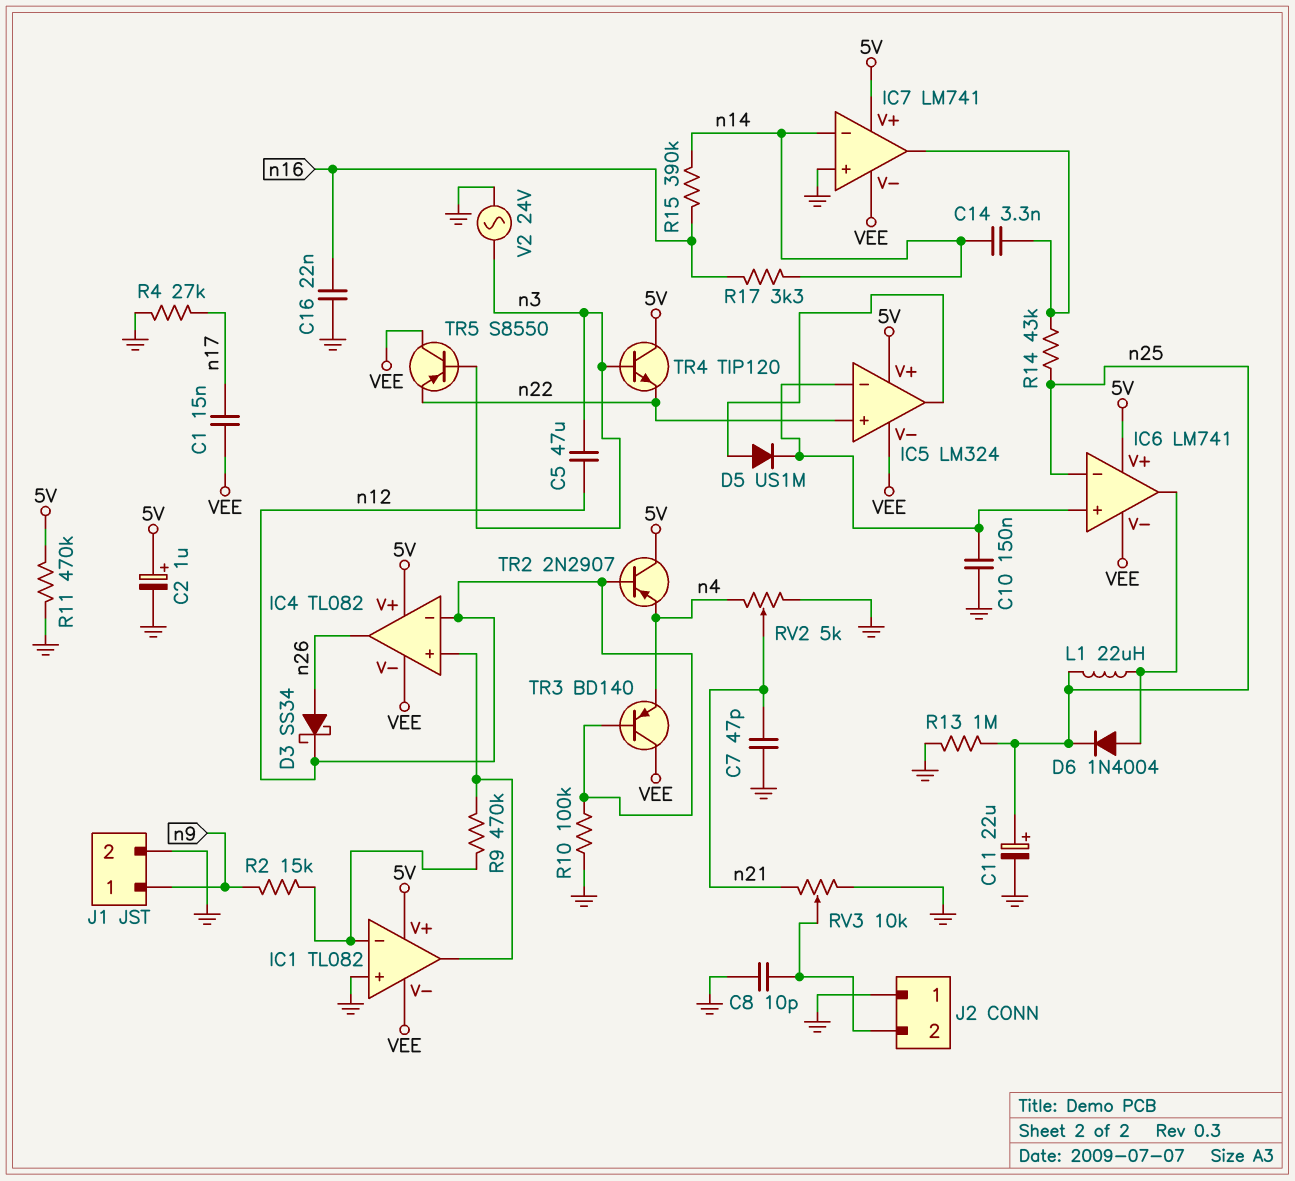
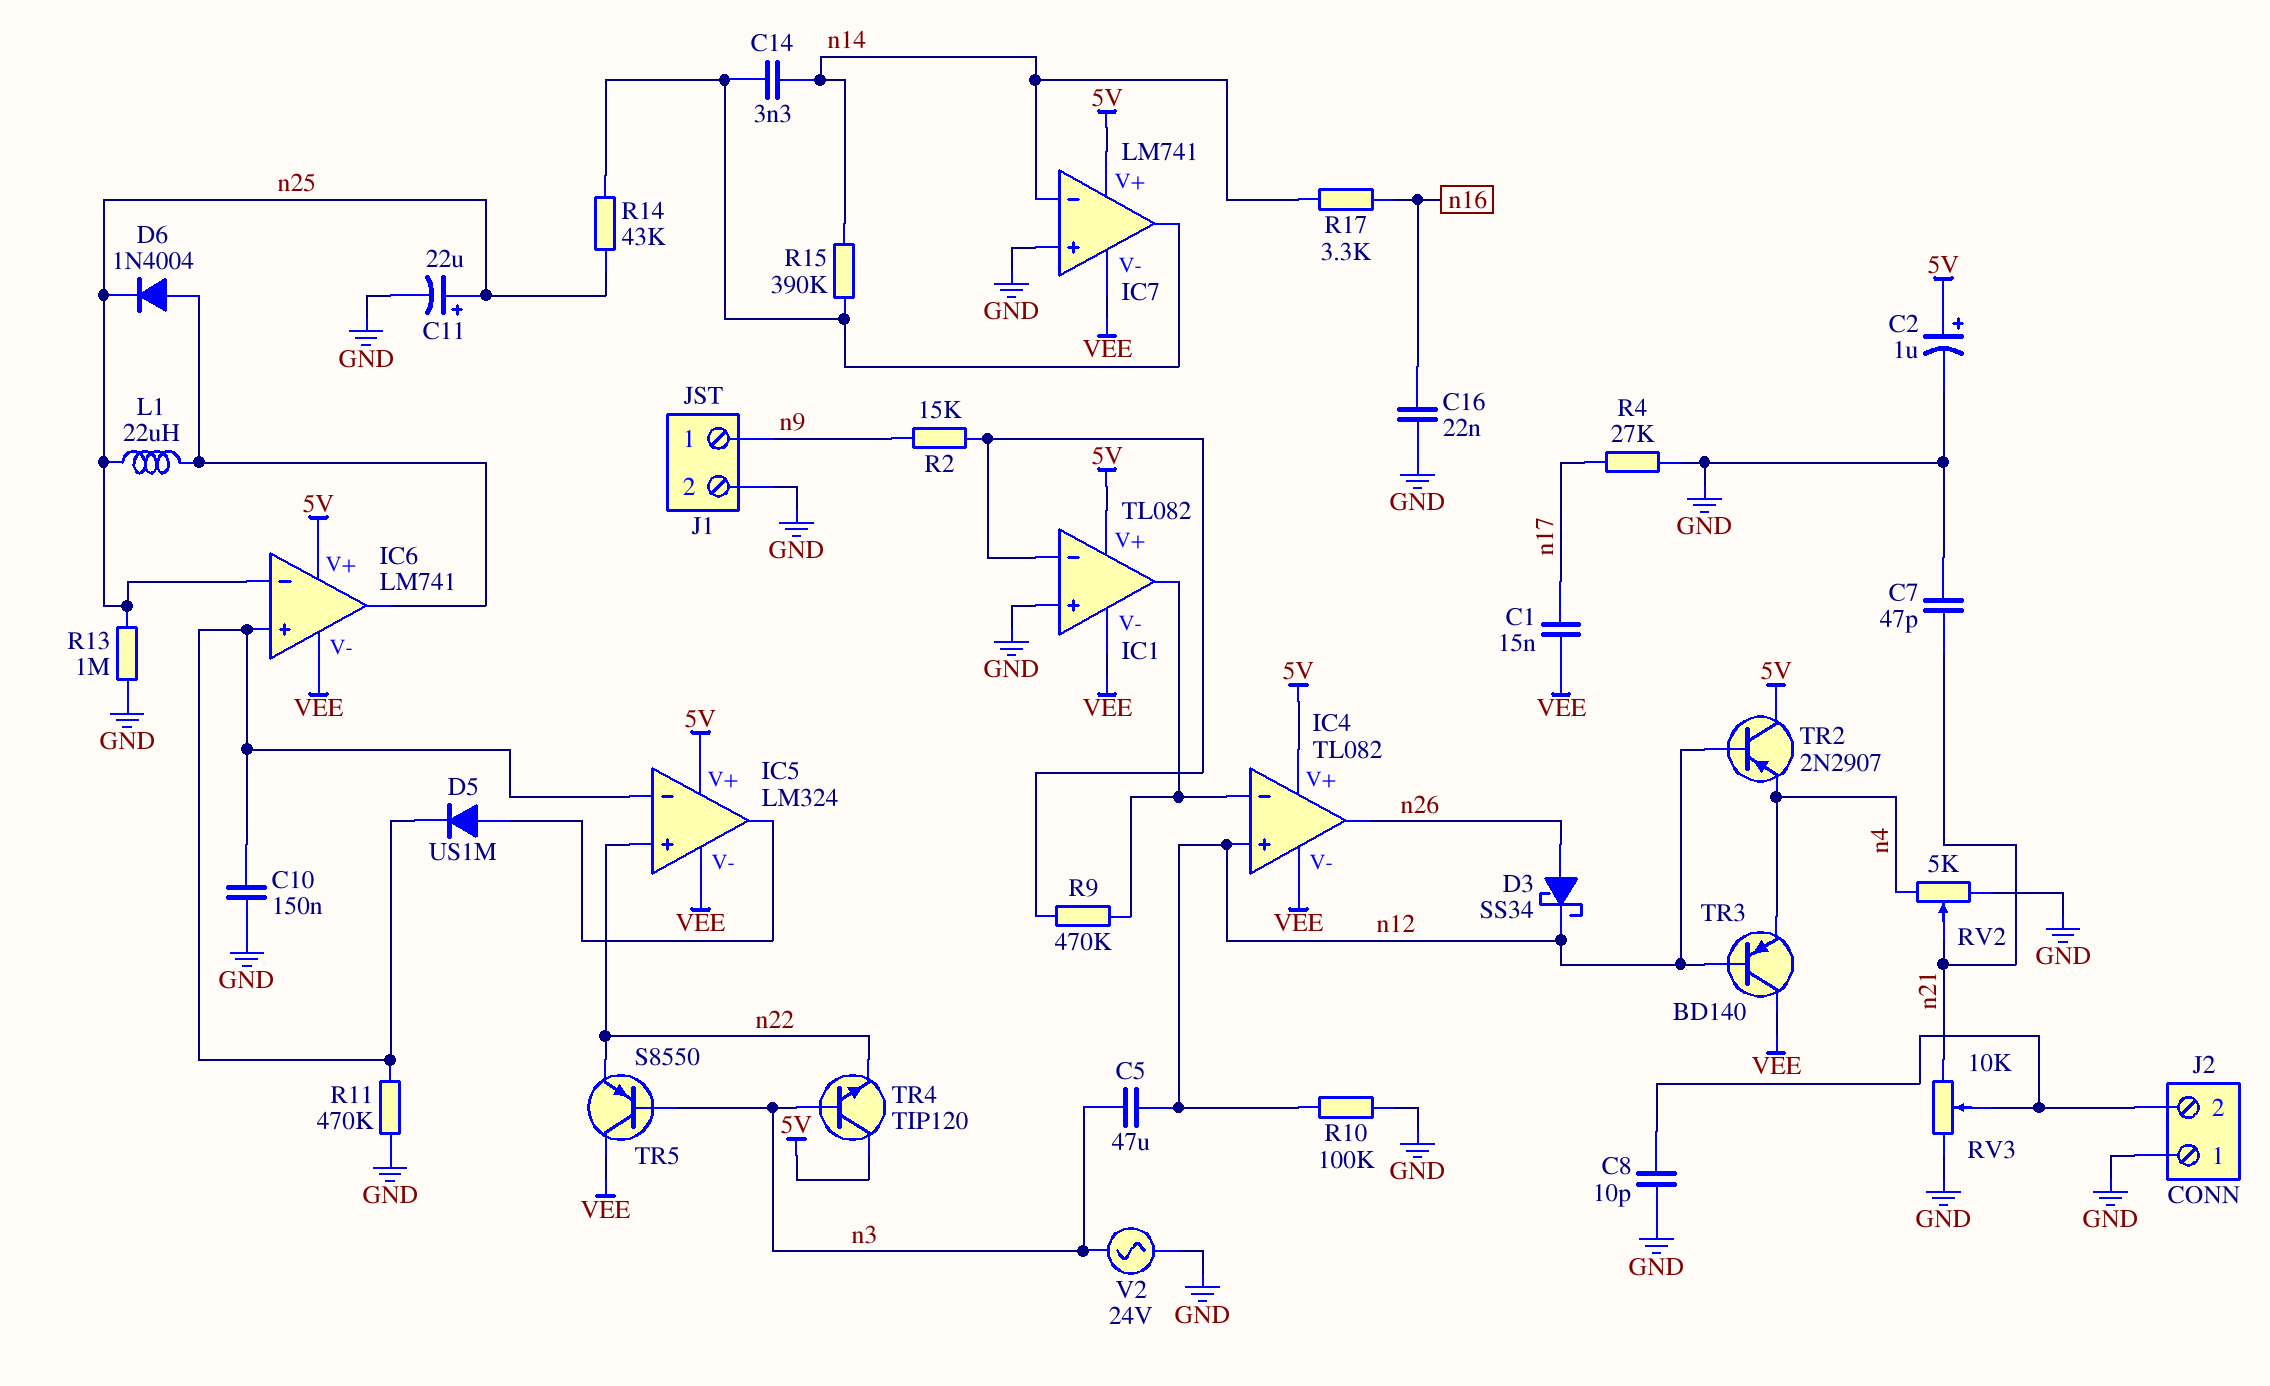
IC4 pin in+: IC1/out -> n12
IC4 pin in-: n12 -> IC1/out
R11: 470k (5V, GND) -> 470k (GND, IC5/in-)
R15: 390k (n14, n16) -> 390k (IC7/out, n14)

